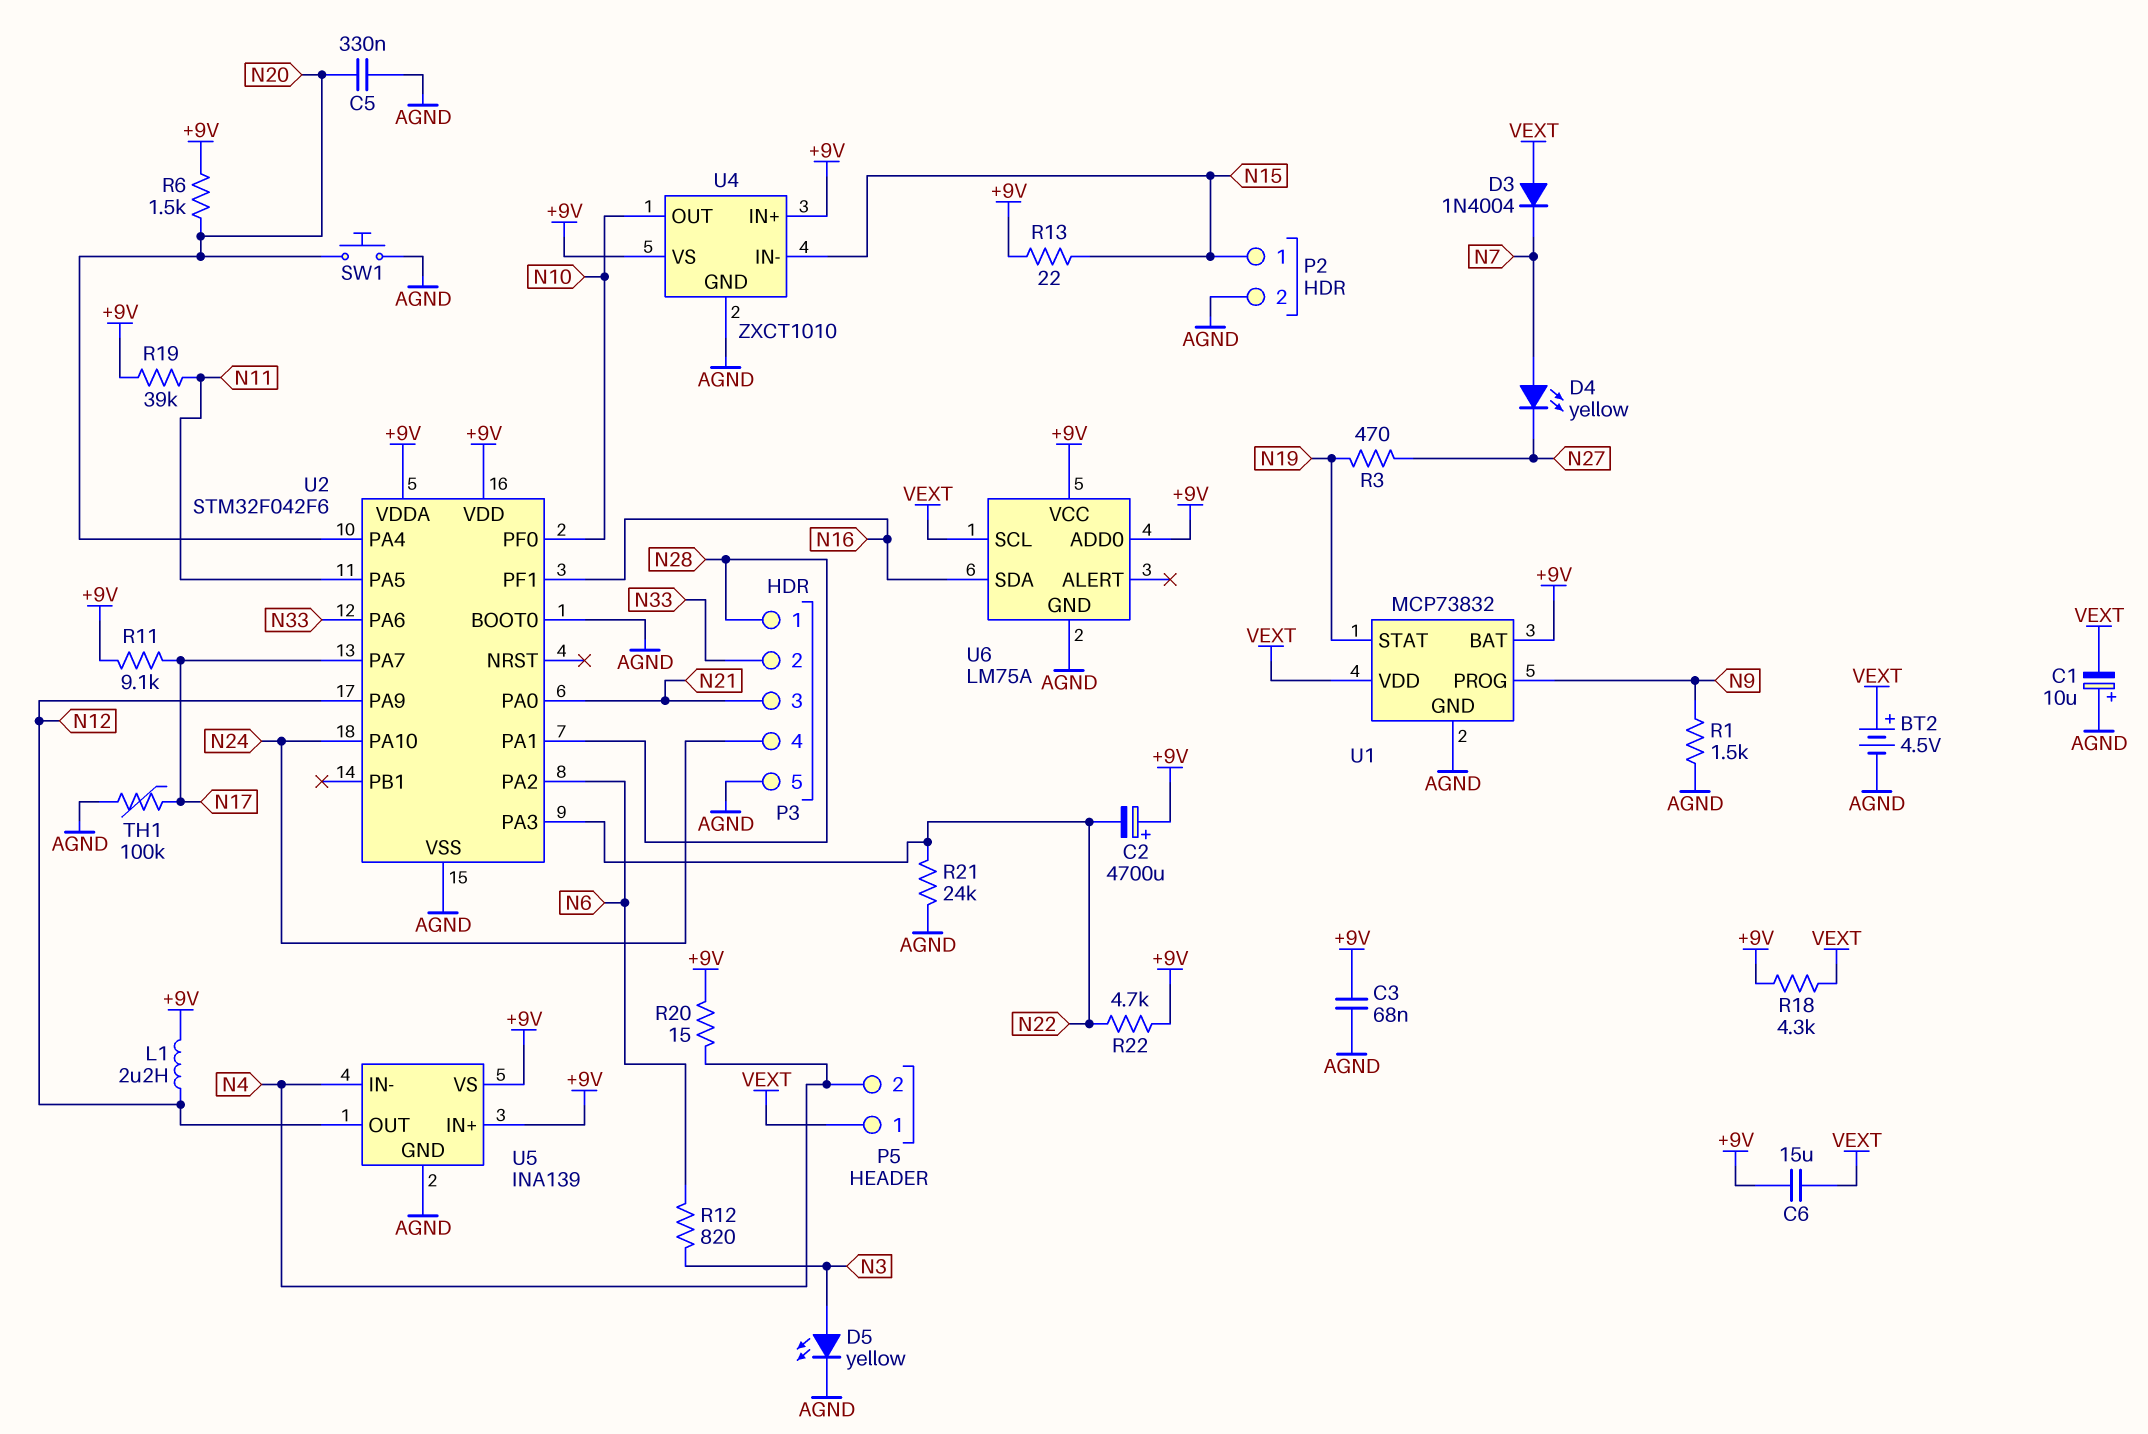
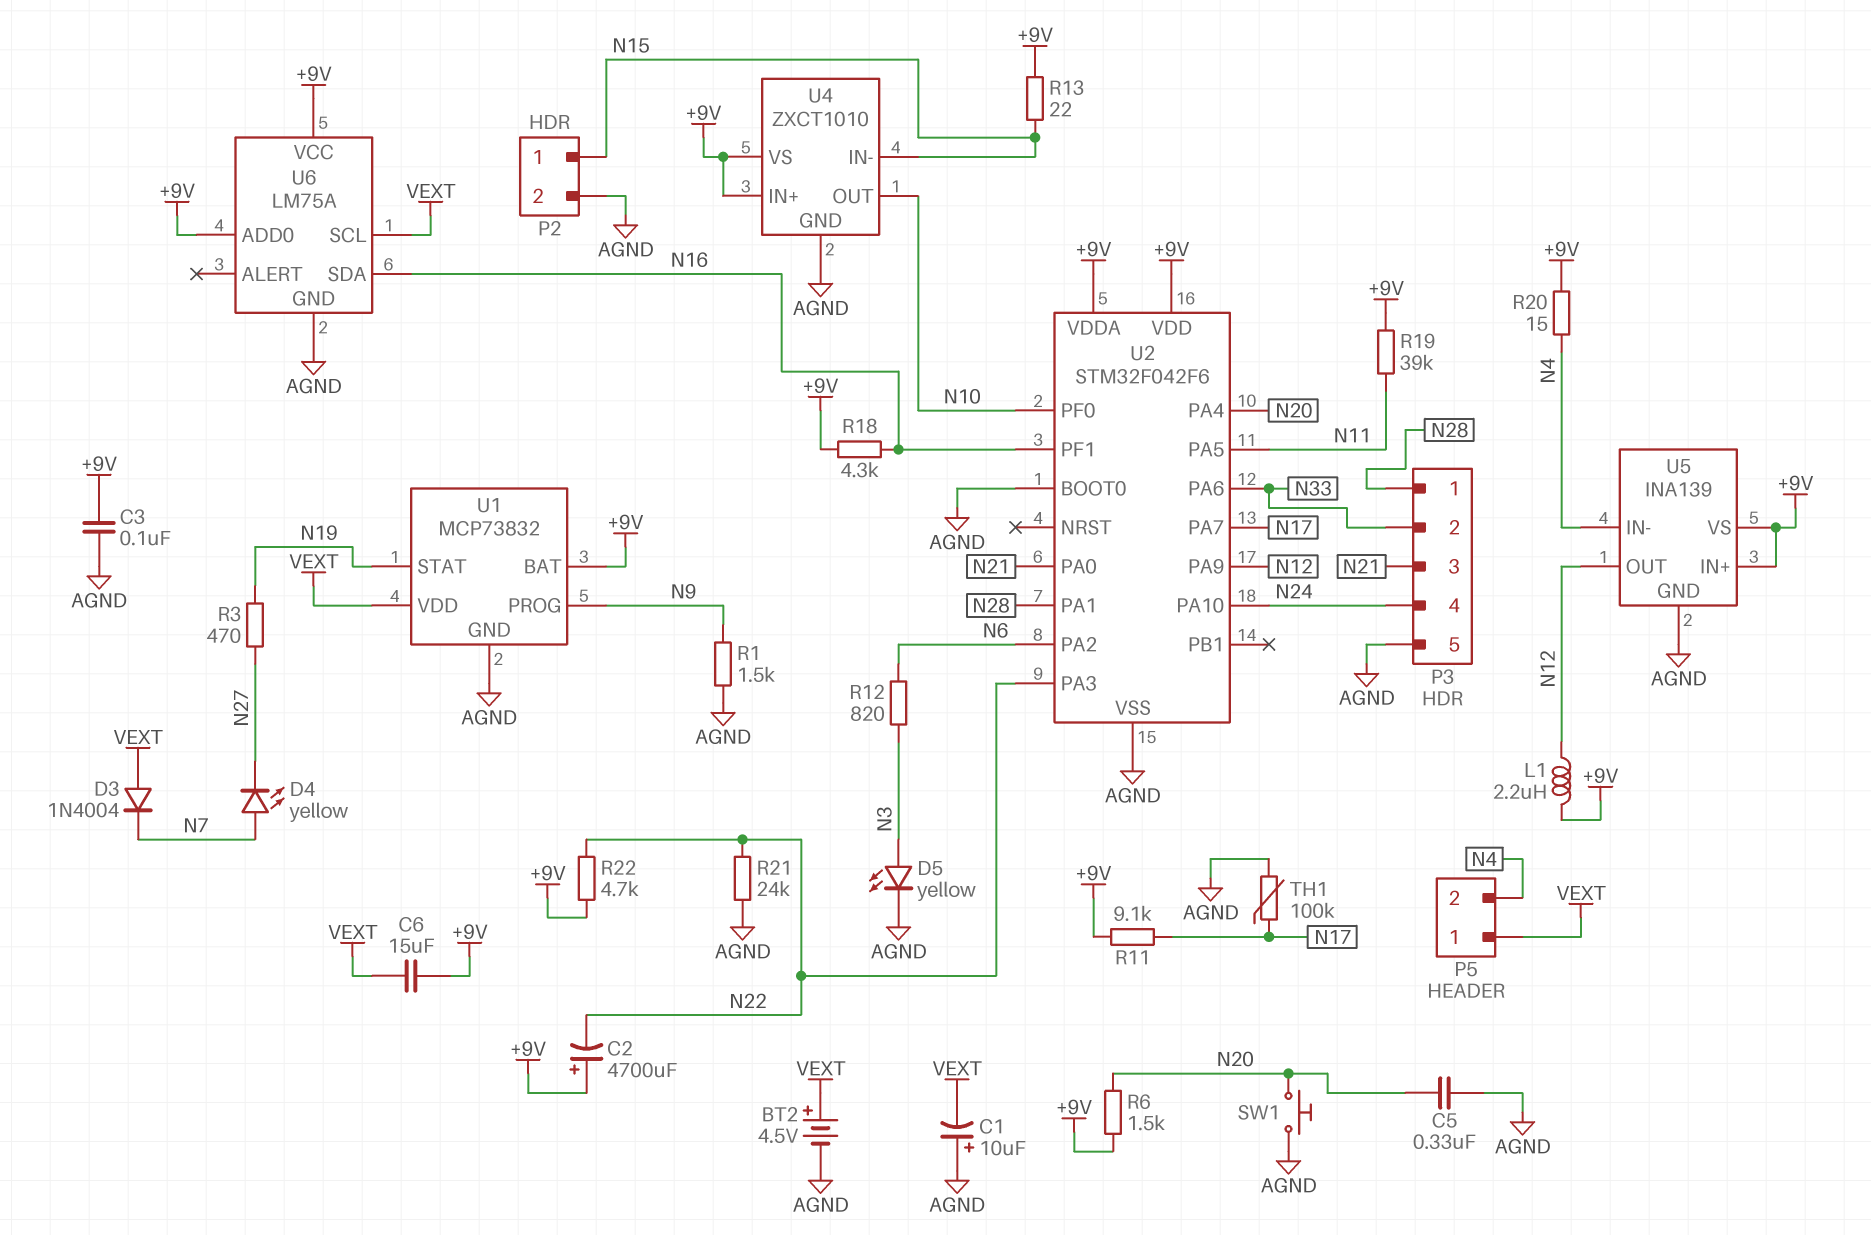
C3: 68nF (+9V, AGND) -> 100nF (+9V, AGND)
R18: 4.3k (+9V, VEXT) -> 4.3k (+9V, N16)

